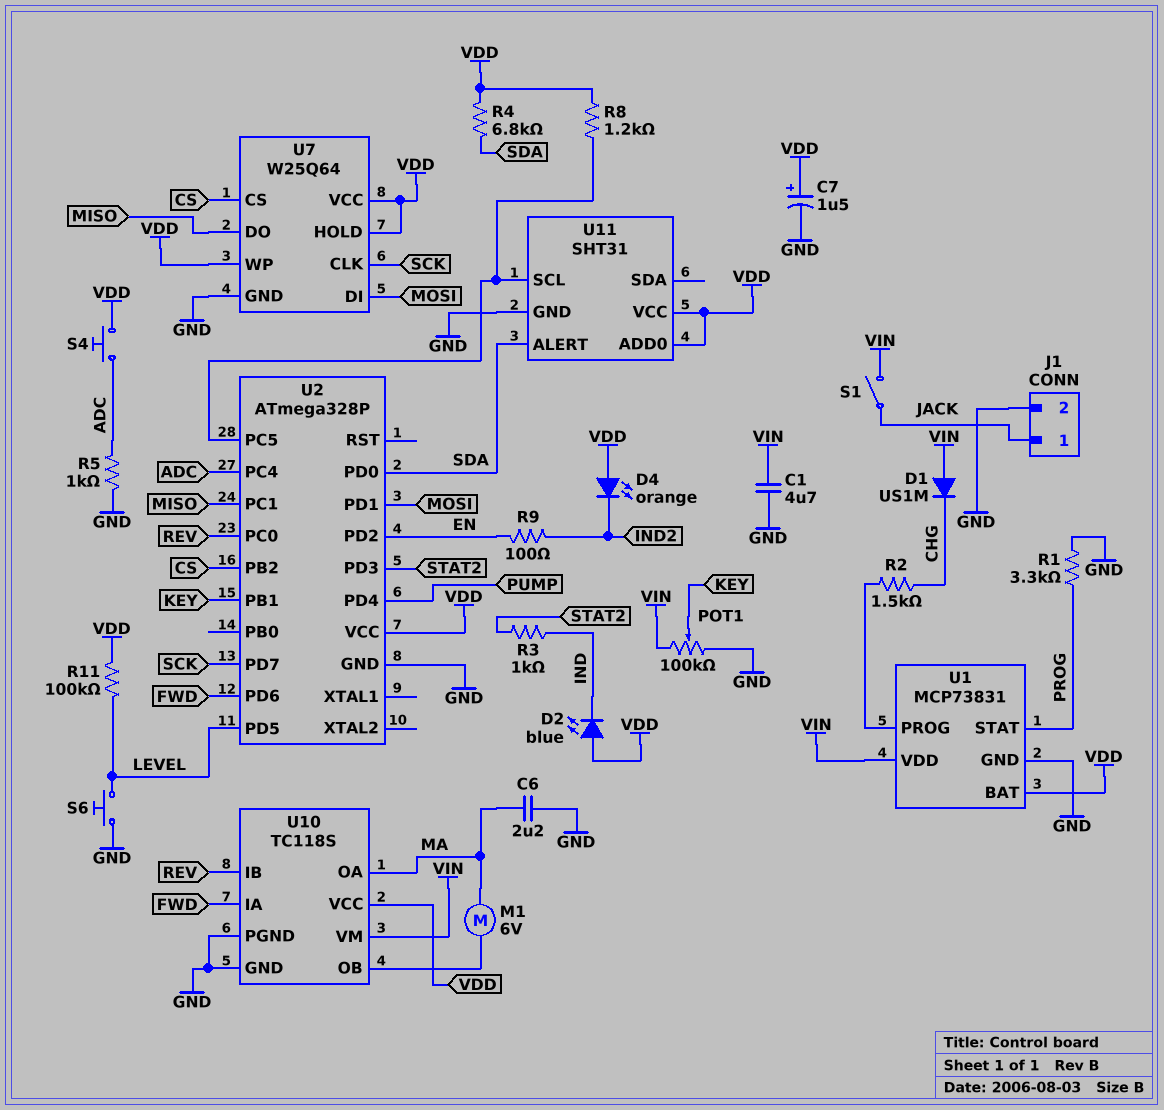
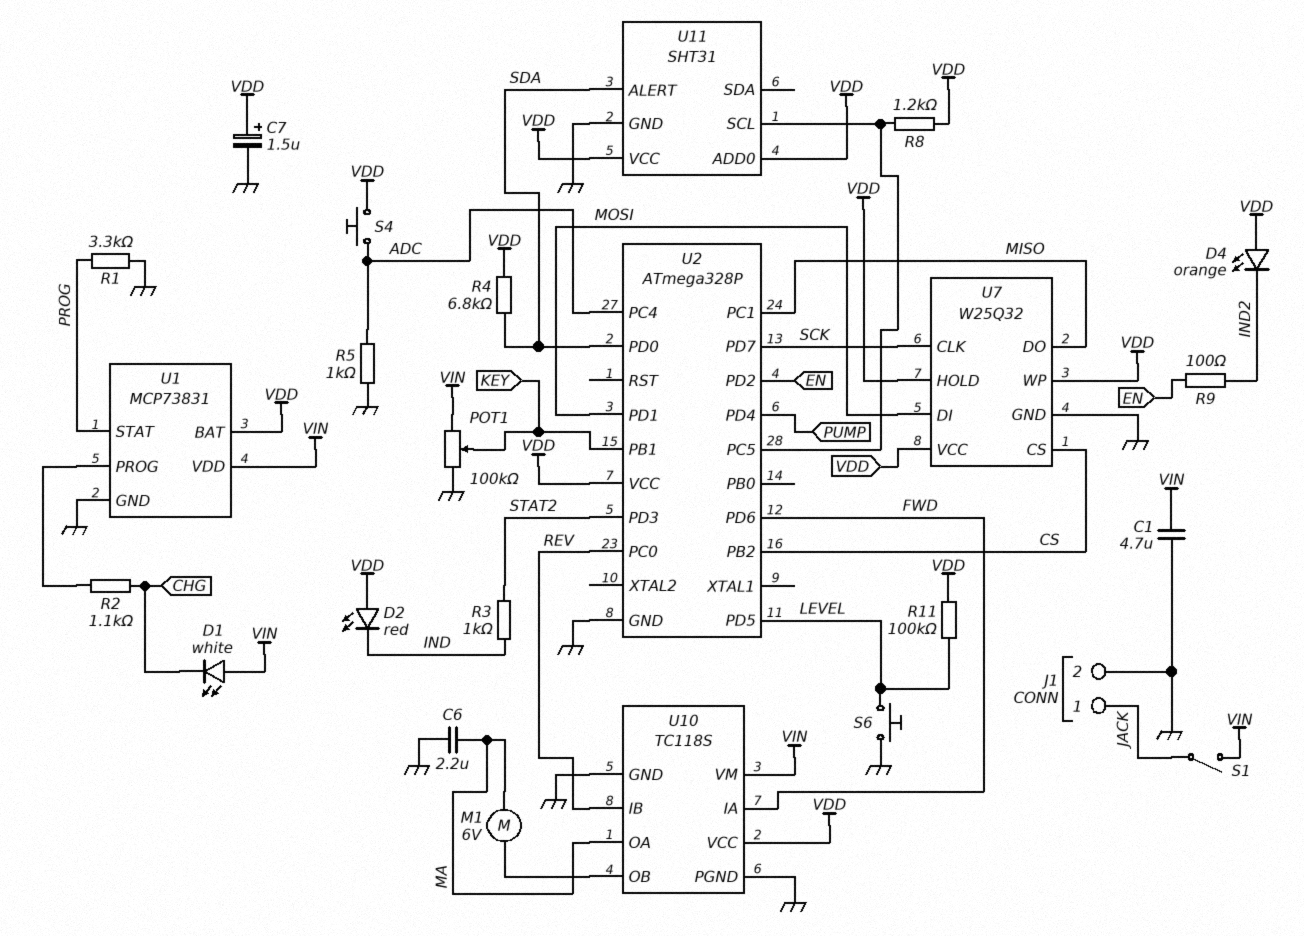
D1: diode US1M (A VIN, K CHG) -> LED white (A VIN, K CHG)
D2: LED blue (A VDD, K IND) -> LED red (A VDD, K IND)
R2: 1.5k (CHG, U1/PROG) -> 1.1k (CHG, U1/PROG)
U7: W25Q64 -> W25Q32

